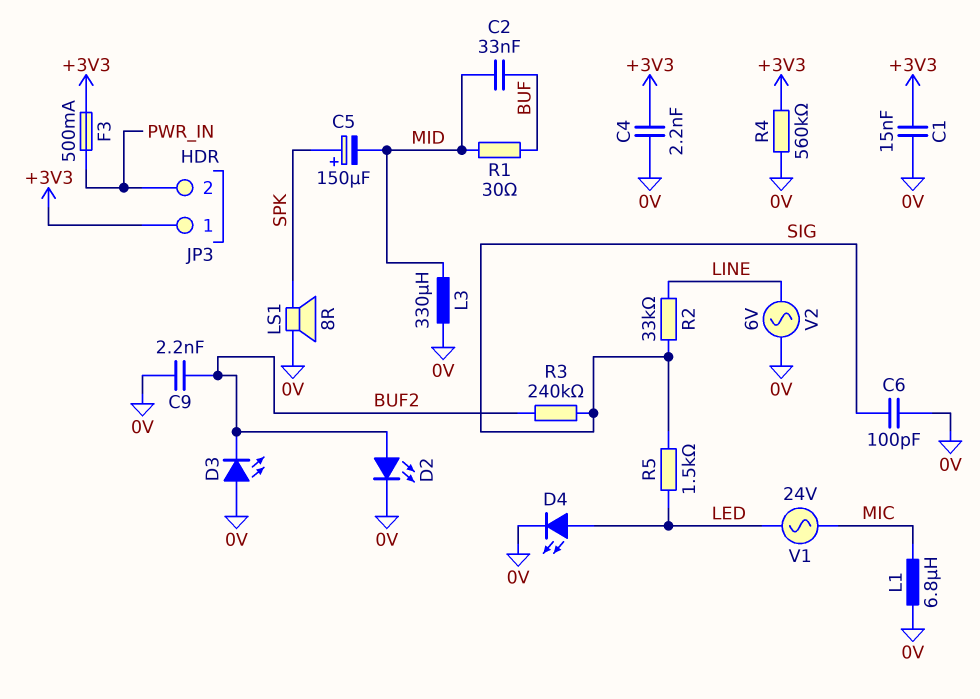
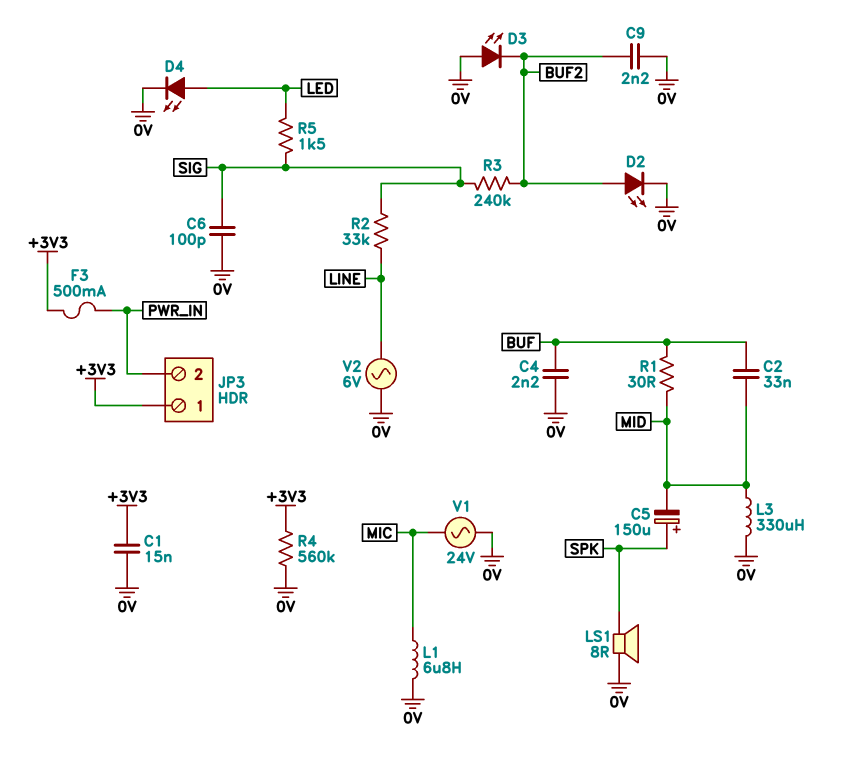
C4: 2.2nF (+3V3, 0V) -> 2.2nF (0V, BUF)
V1: AC 24V (LED, MIC) -> AC 24V (0V, MIC)

